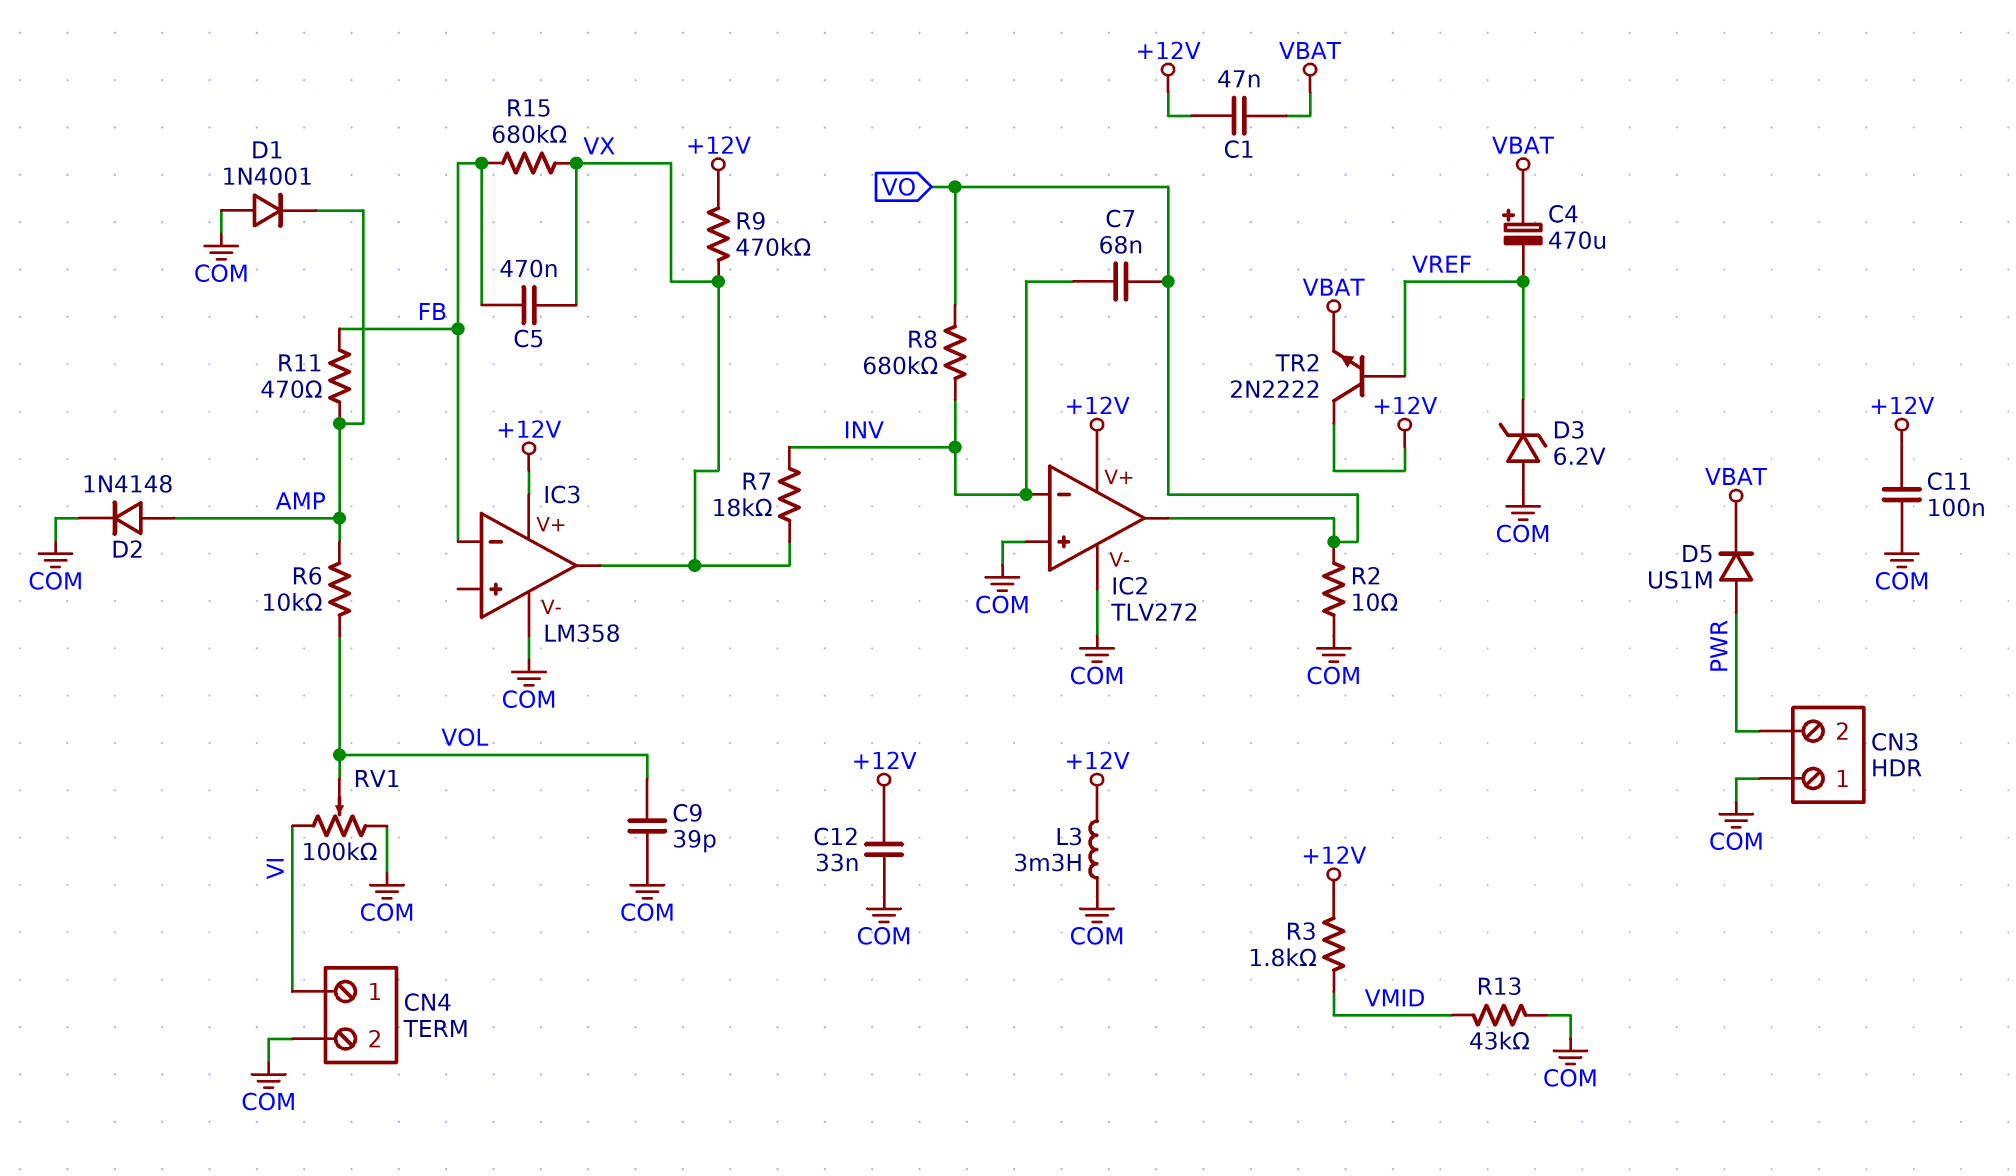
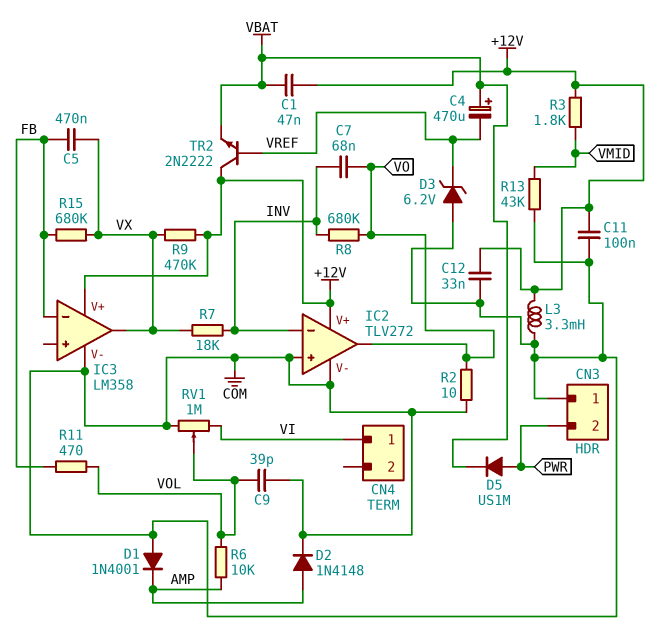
CN4 pin 2: COM -> none
R11: 470 (AMP, FB) -> 470 (FB, VOL)
RV1: 100k (COM, VI, wiper VOL) -> 1M (COM, VI, wiper VOL)

